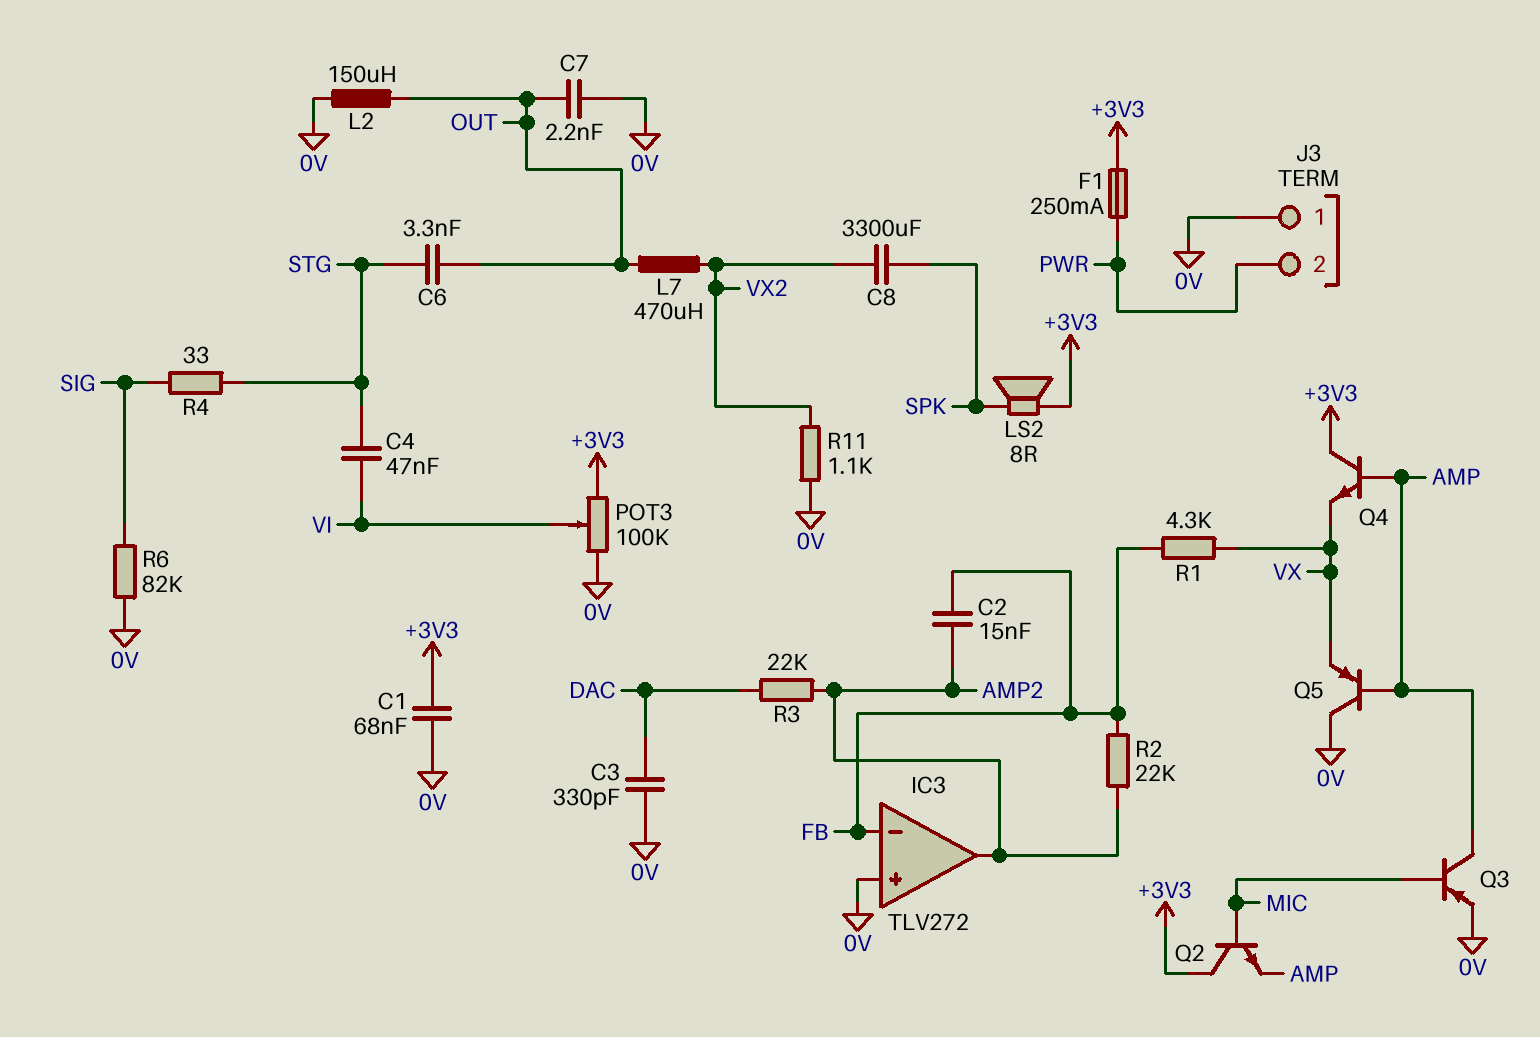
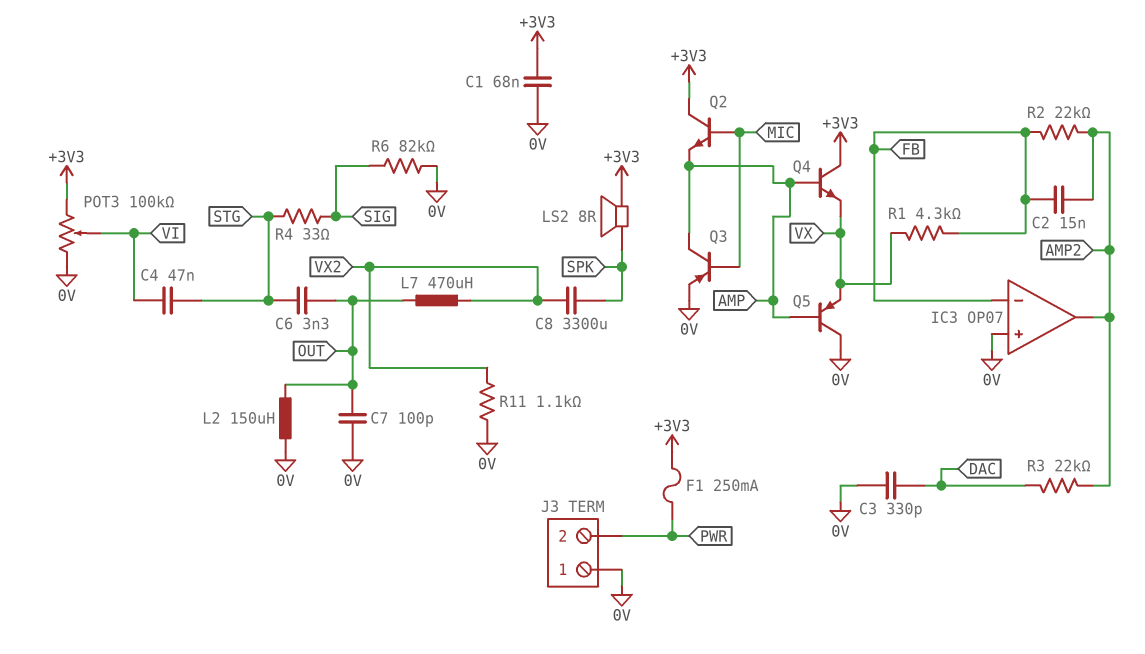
C7: 2.2nF (0V, OUT) -> 100pF (0V, OUT)
IC3: TLV272 -> OP07

